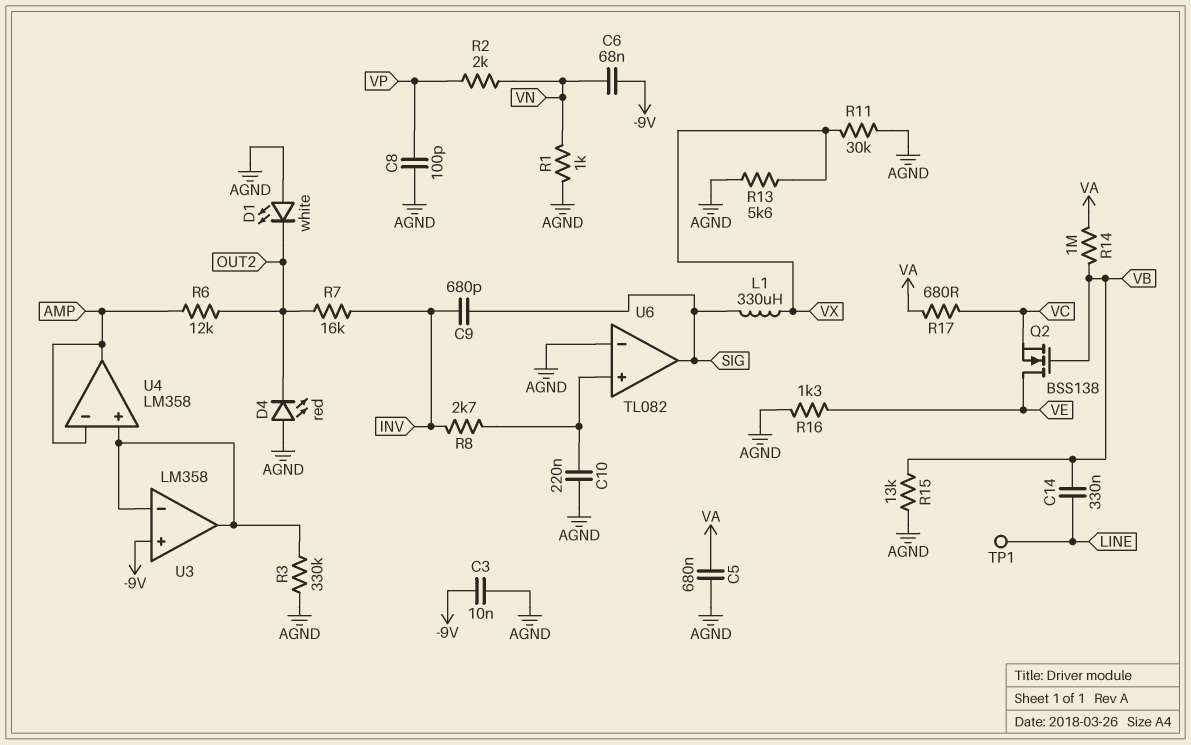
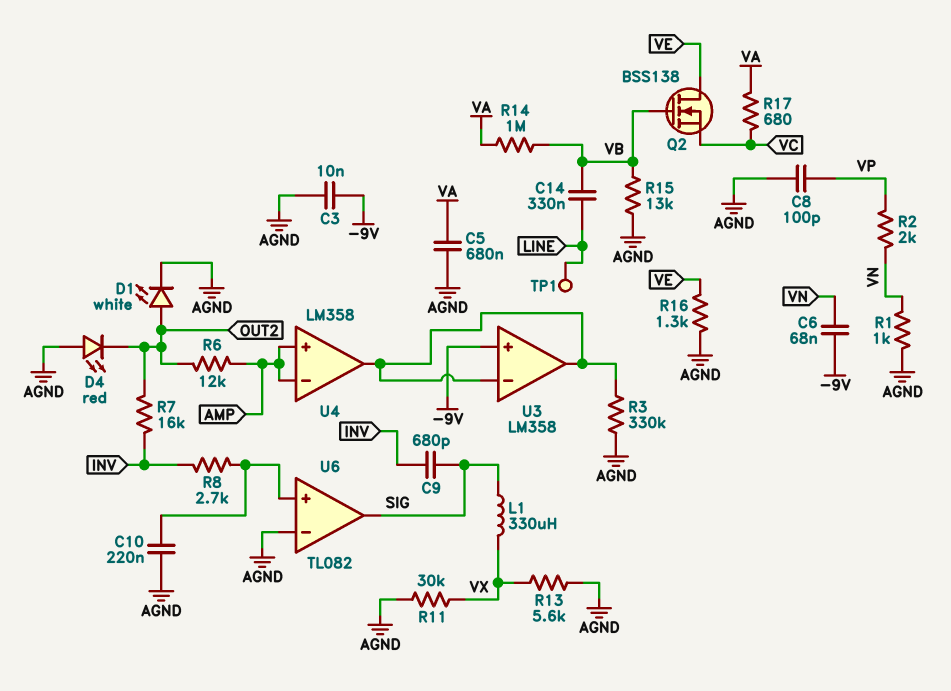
D1: LED white (A AGND, K OUT2) -> LED white (A OUT2, K AGND)
U4 pin in+: U3/in- -> AMP
U4 pin out: AMP -> U3/in-

